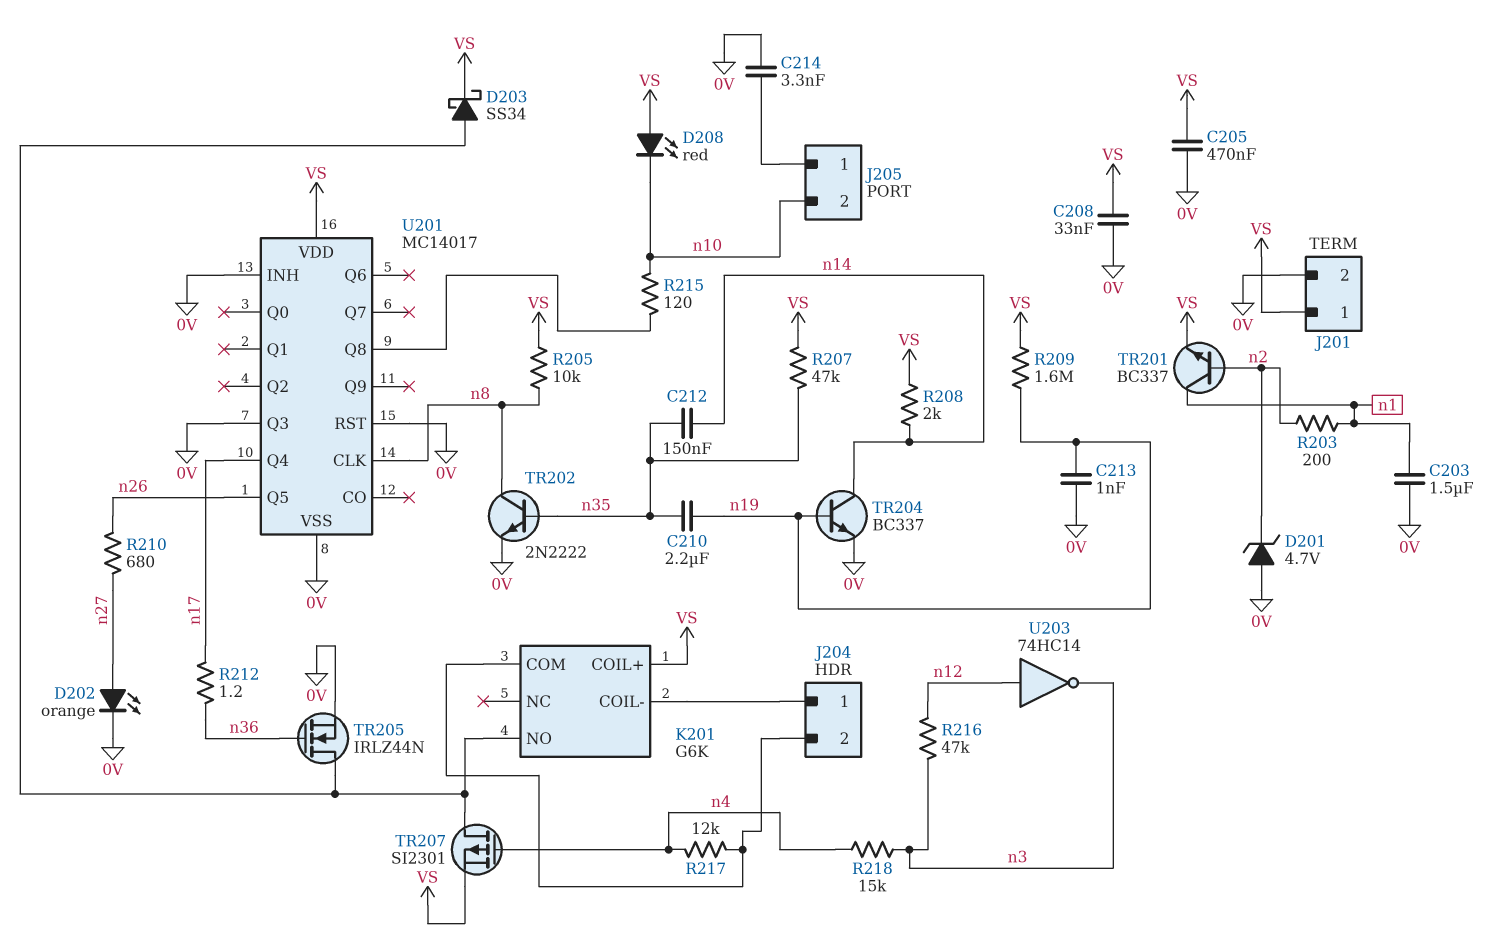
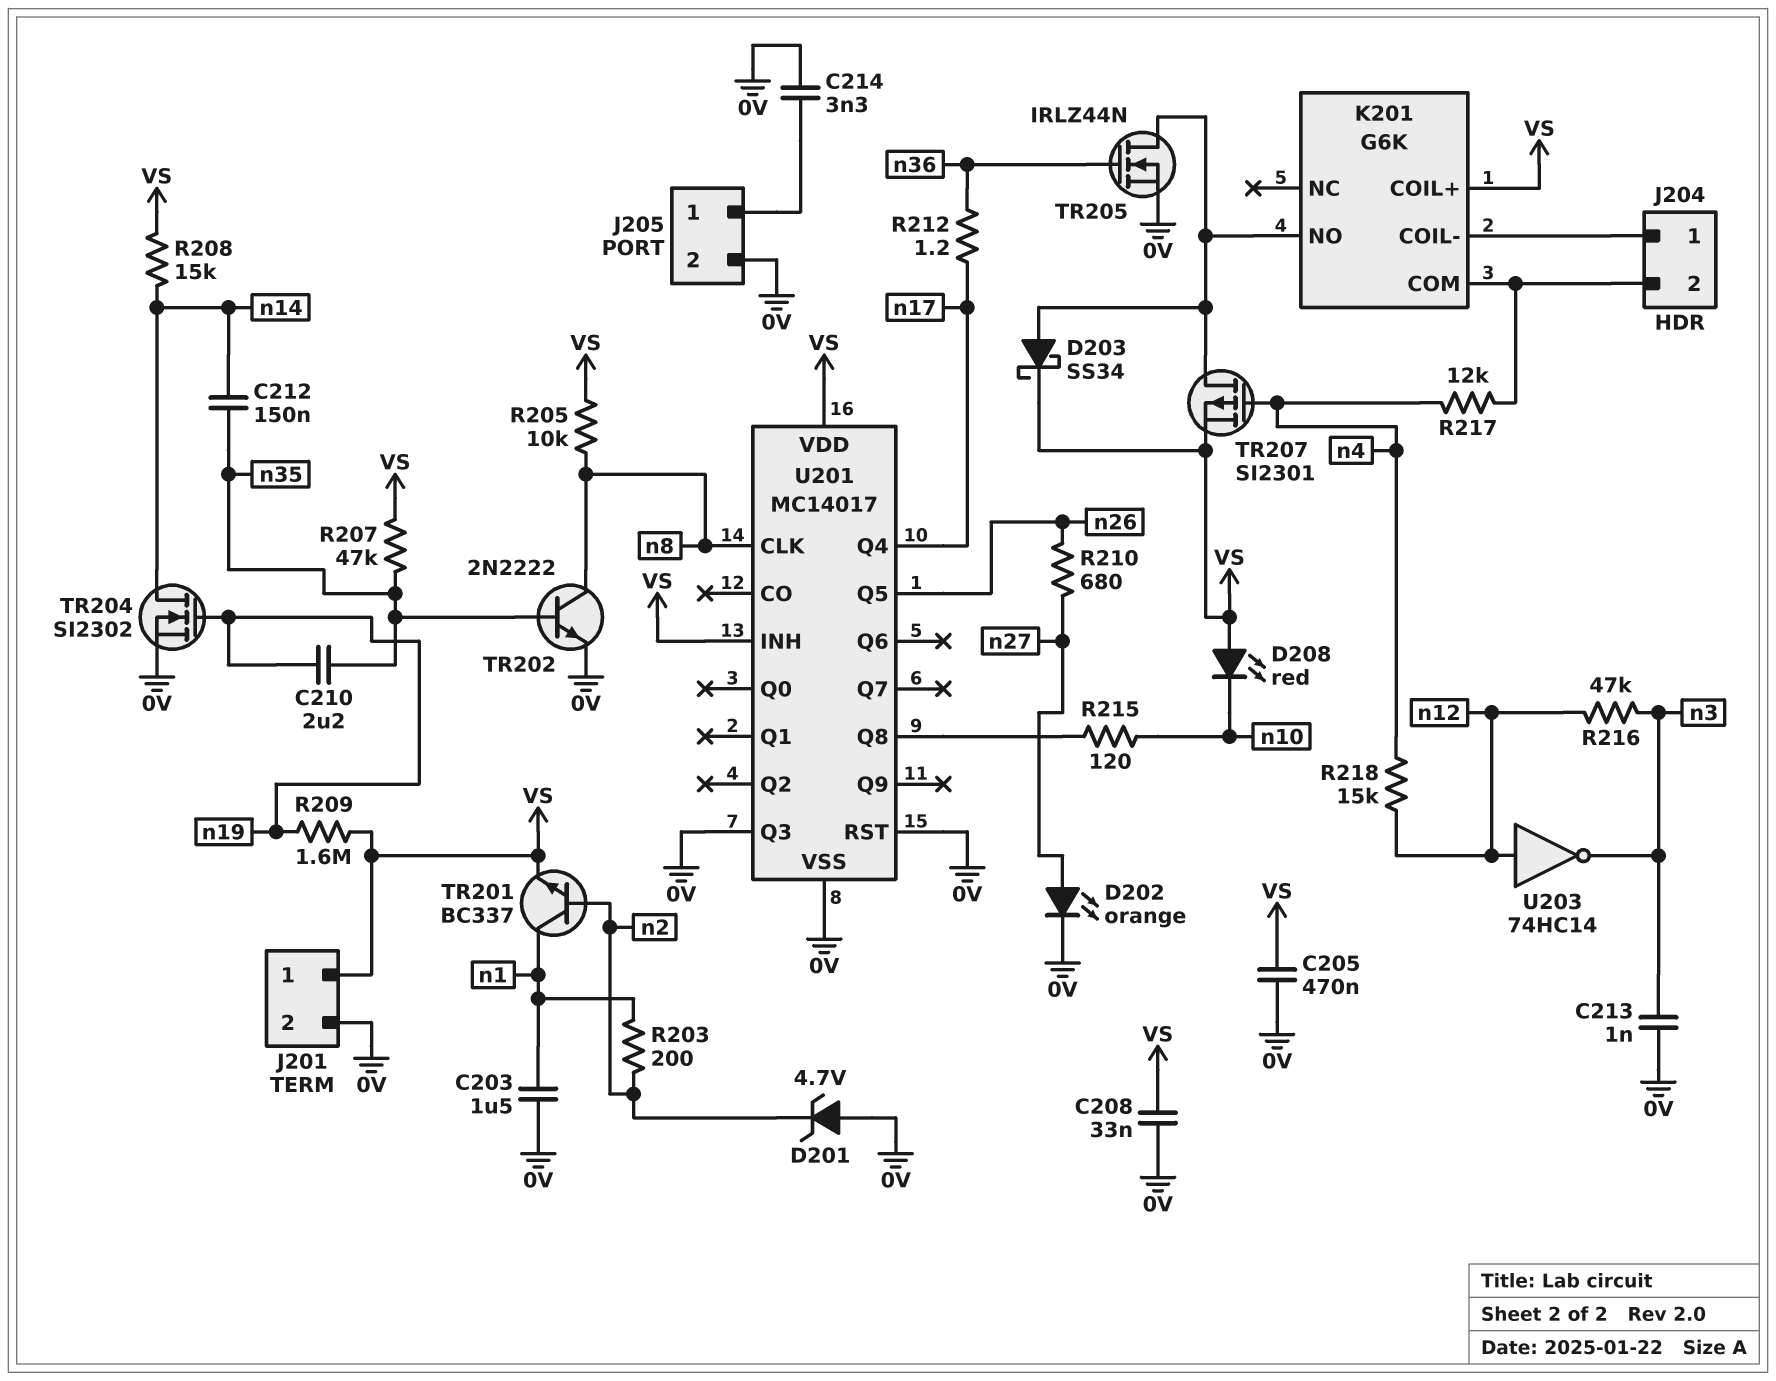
C213: 1nF (0V, n19) -> 1nF (0V, n3)
J205 pin 2: n10 -> 0V
R208: 2k (VS, n14) -> 15k (VS, n14)
R218: 15k (n3, n4) -> 15k (n4, n12)
TR204: NPN BC337 (B n19, C n14, E 0V) -> NMOS SI2302 (G n19, D n14, S 0V)
U201 pin INH: 0V -> VS

